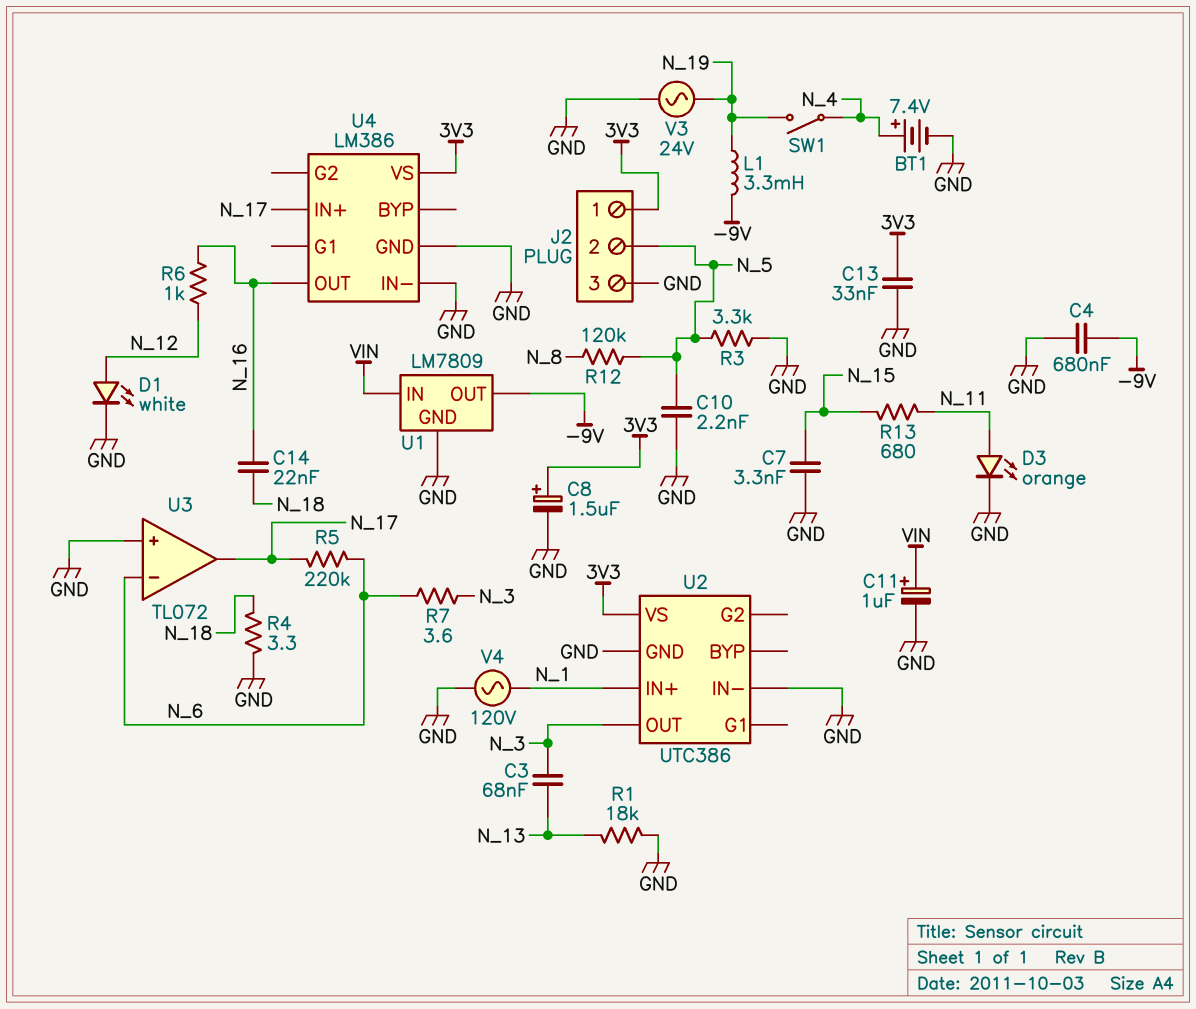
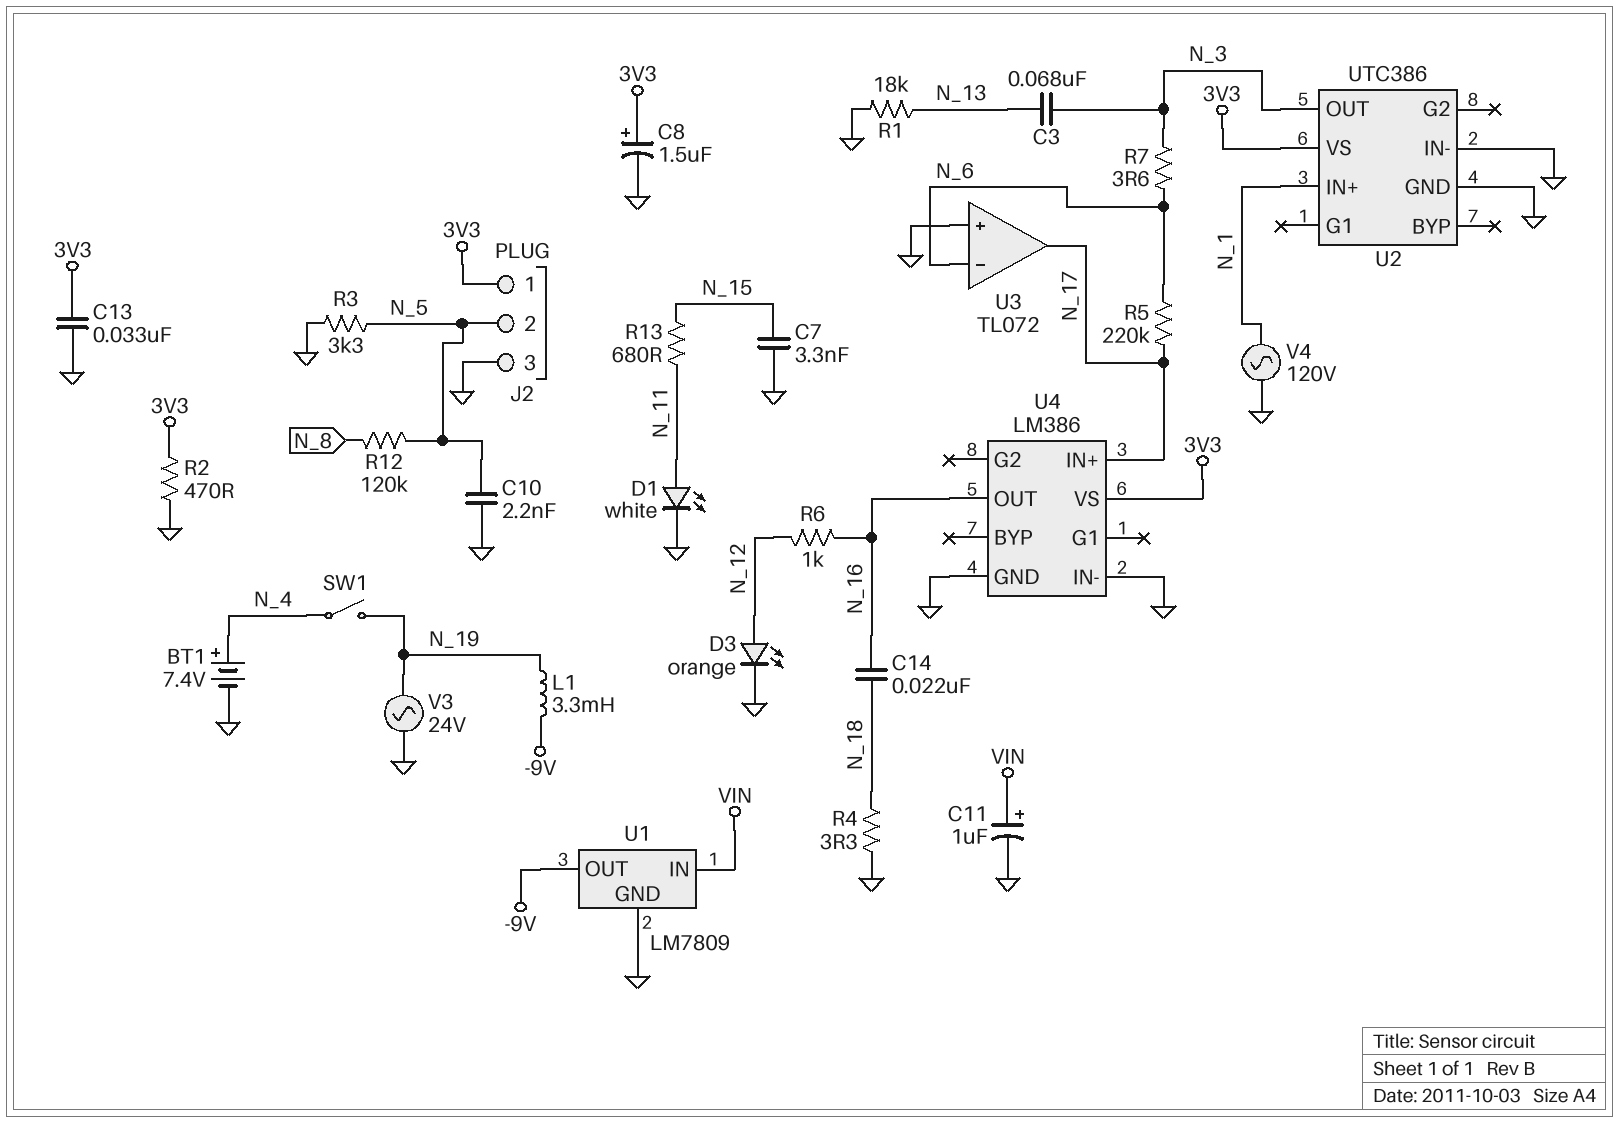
C4: 680nF (-9V, GND) -> none
D1: LED white (A N_12, K GND) -> LED white (A N_11, K GND)
D3: LED orange (A N_11, K GND) -> LED orange (A N_12, K GND)
R2: none -> 470 (3V3, GND)

